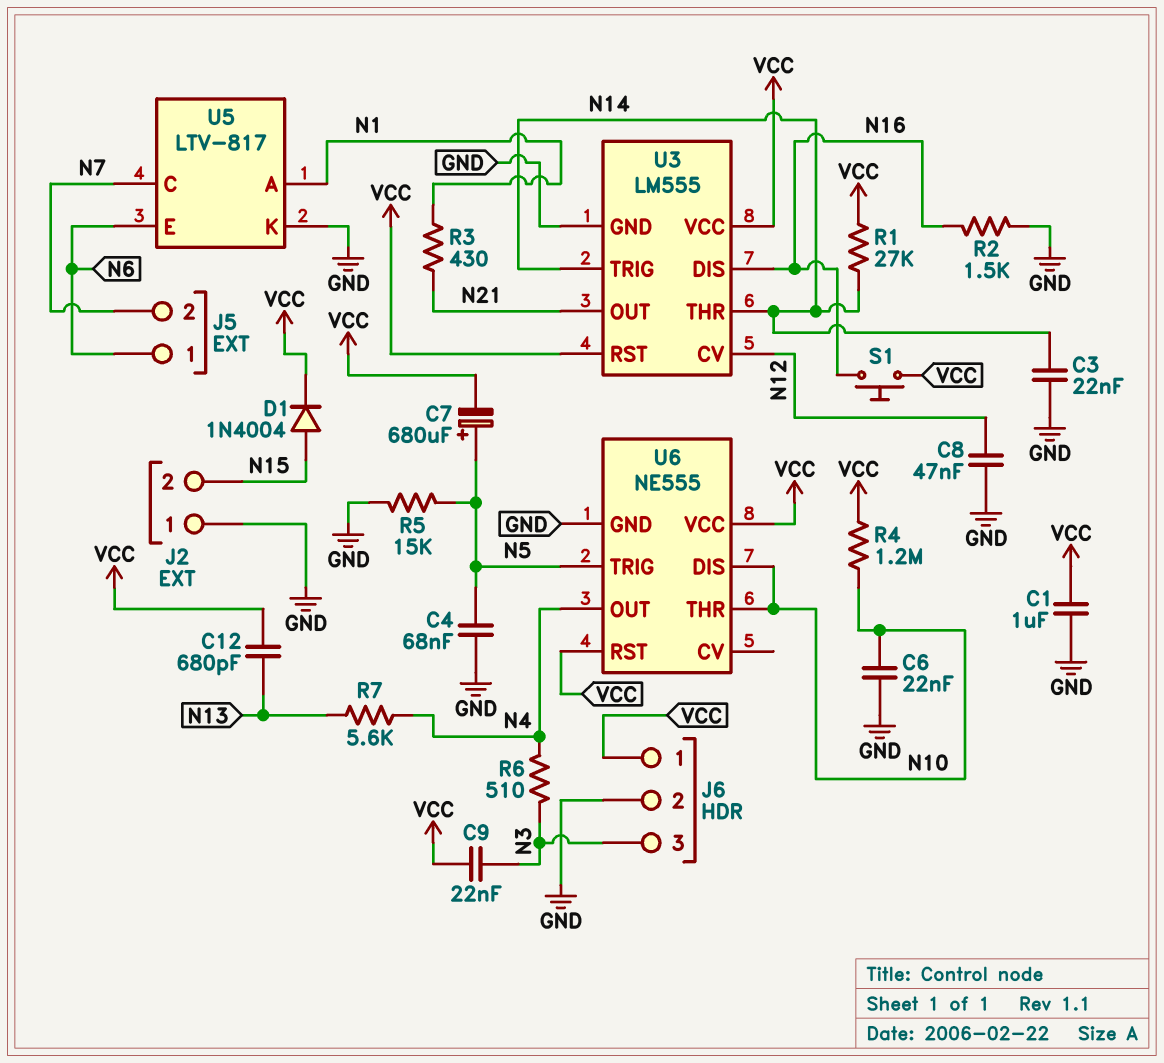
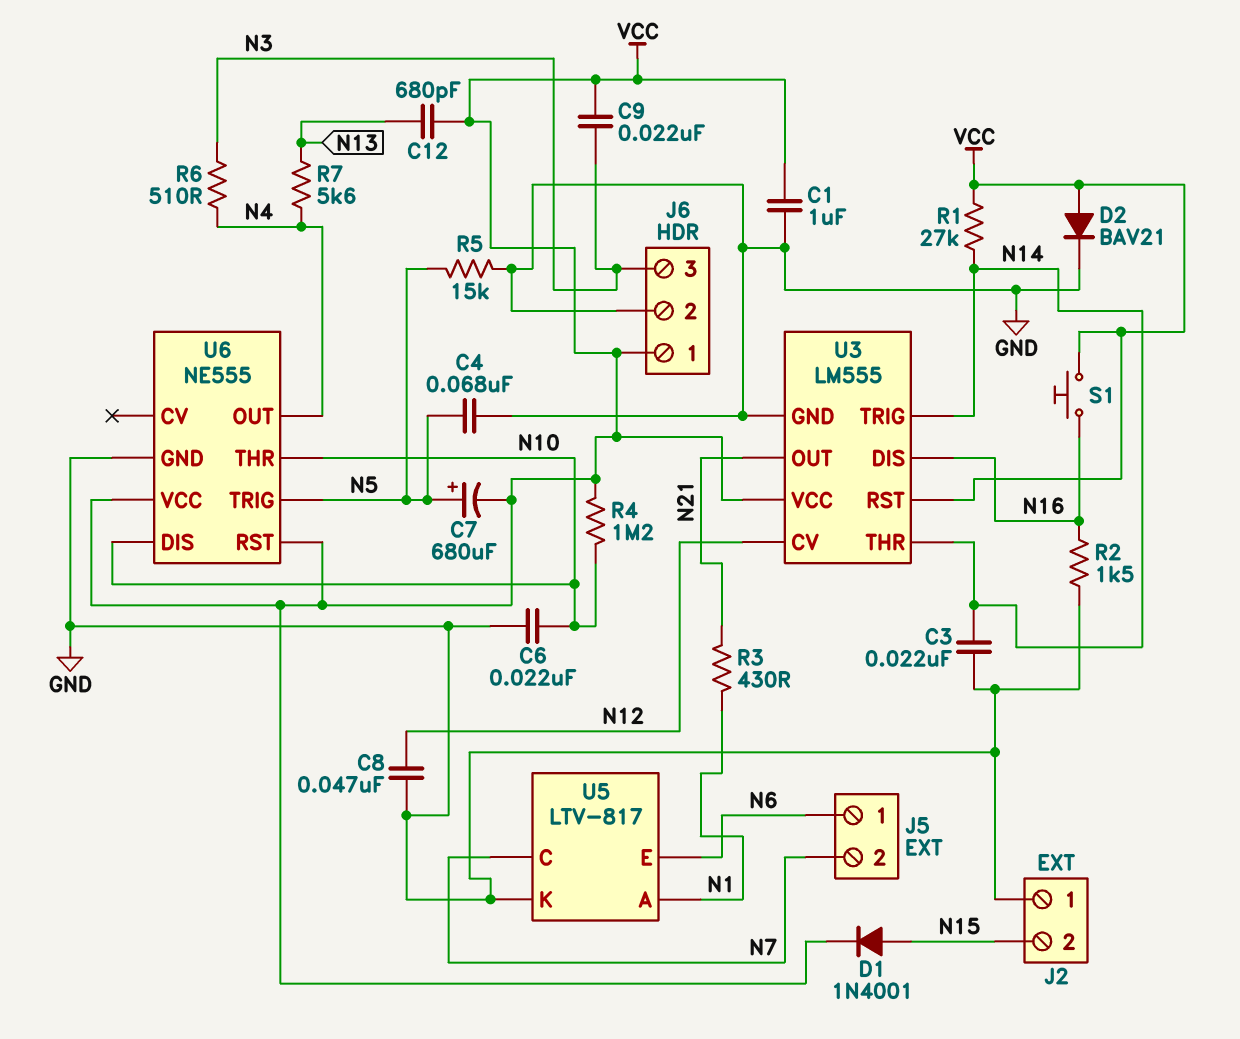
D1: diode 1N4004 (A N15, K VCC) -> diode 1N4001 (A N15, K VCC)
D2: none -> diode BAV21 (A VCC, K GND)

